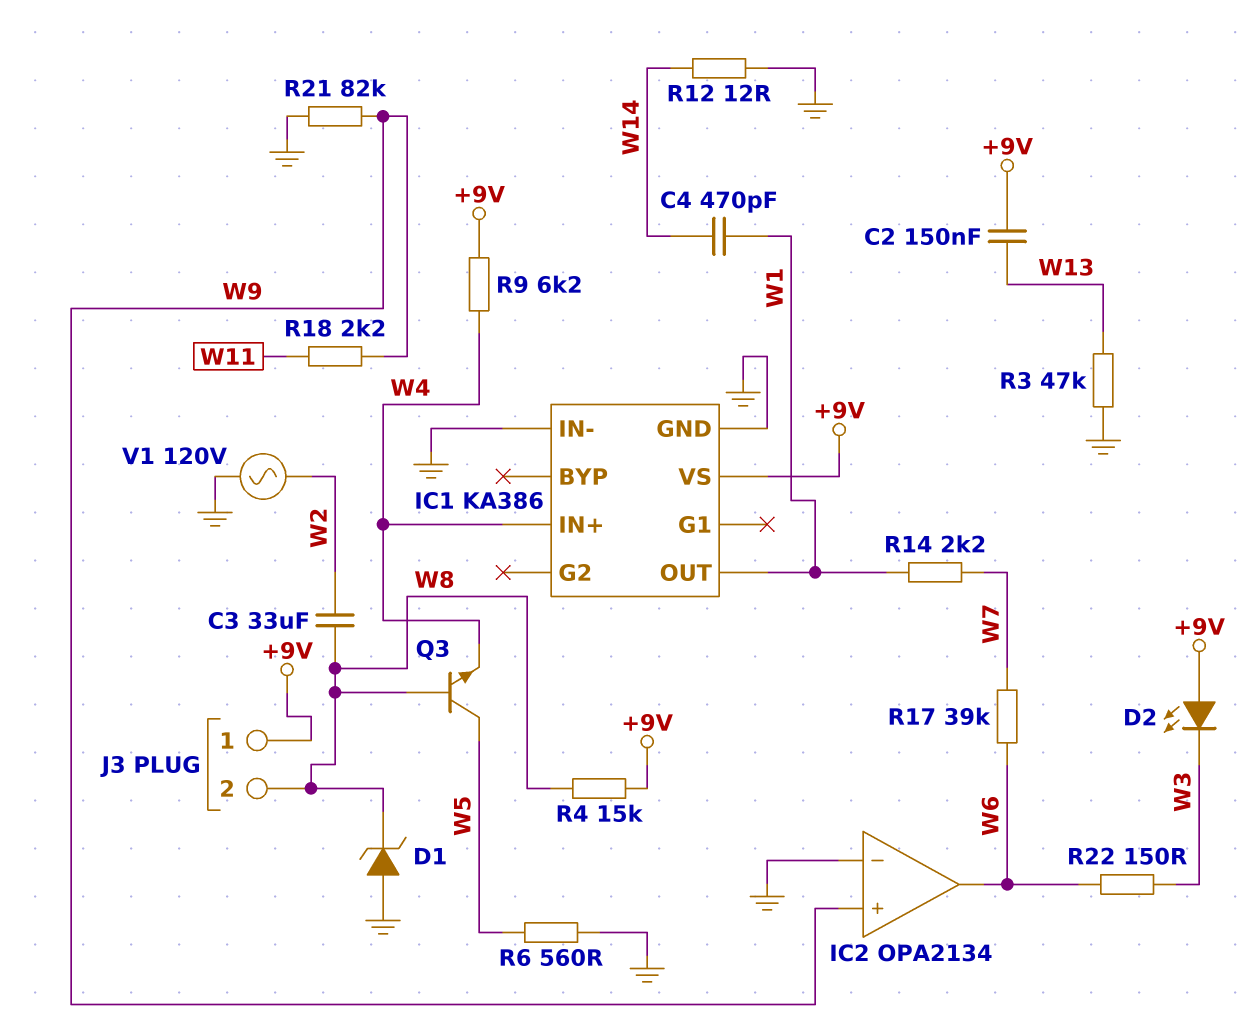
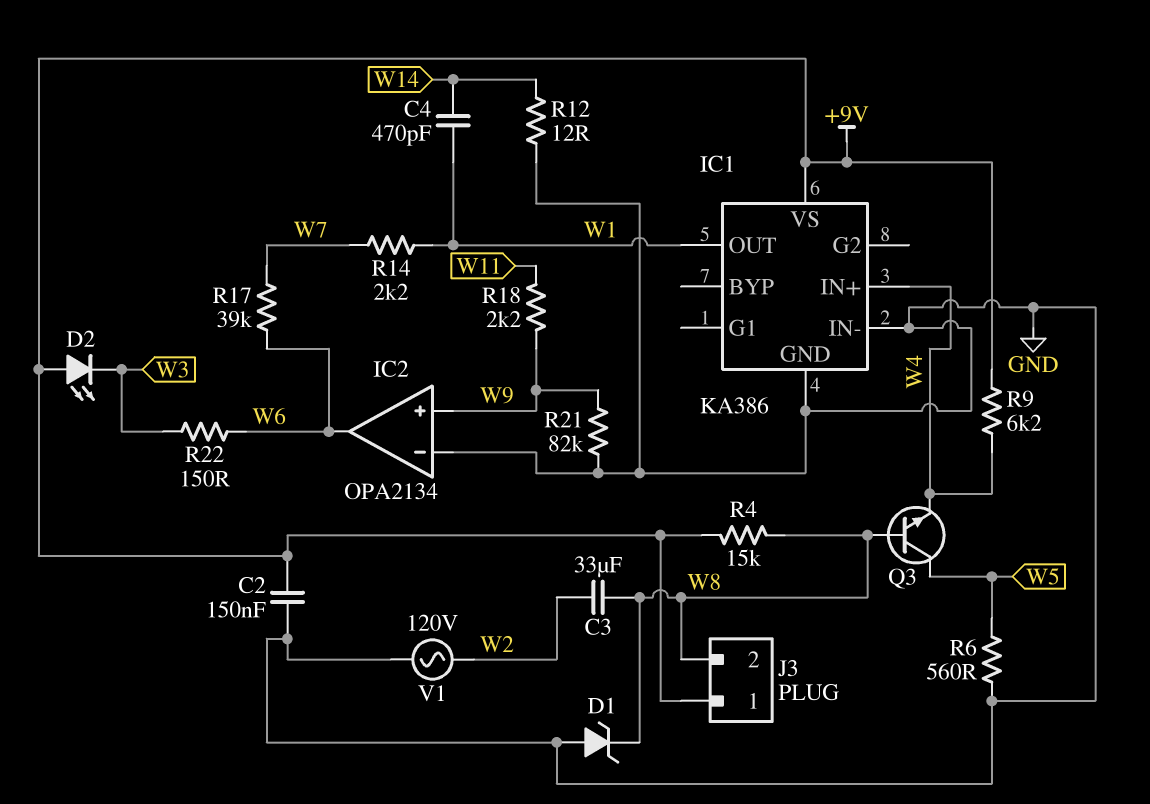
C2: 150nF (+9V, W13) -> 150nF (+9V, GND)
R3: 47k (GND, W13) -> none

